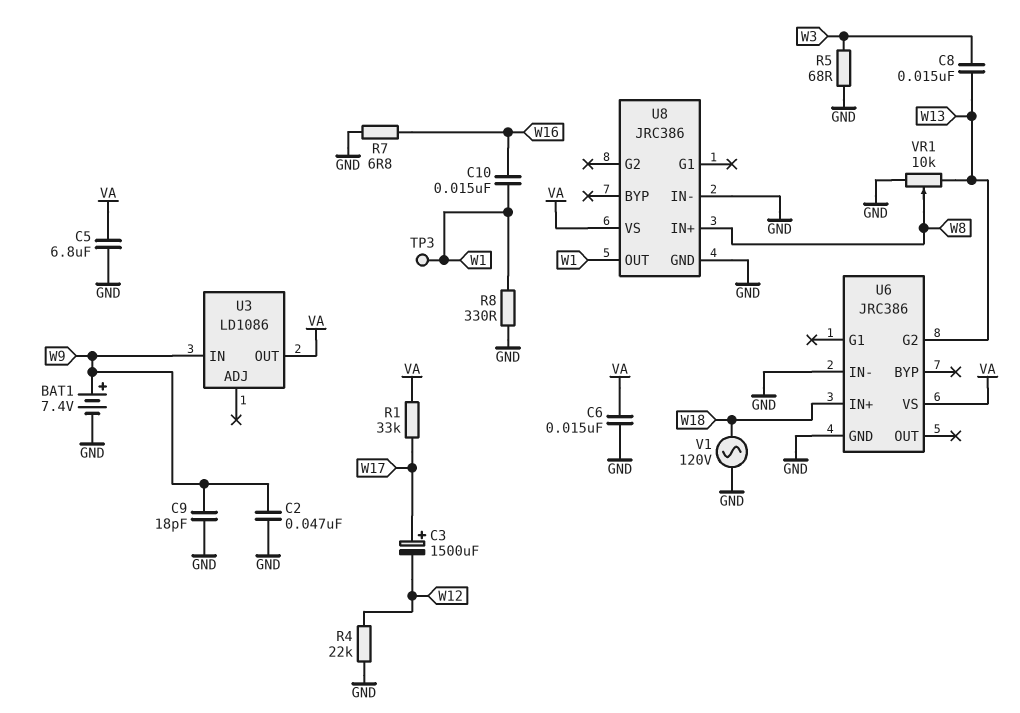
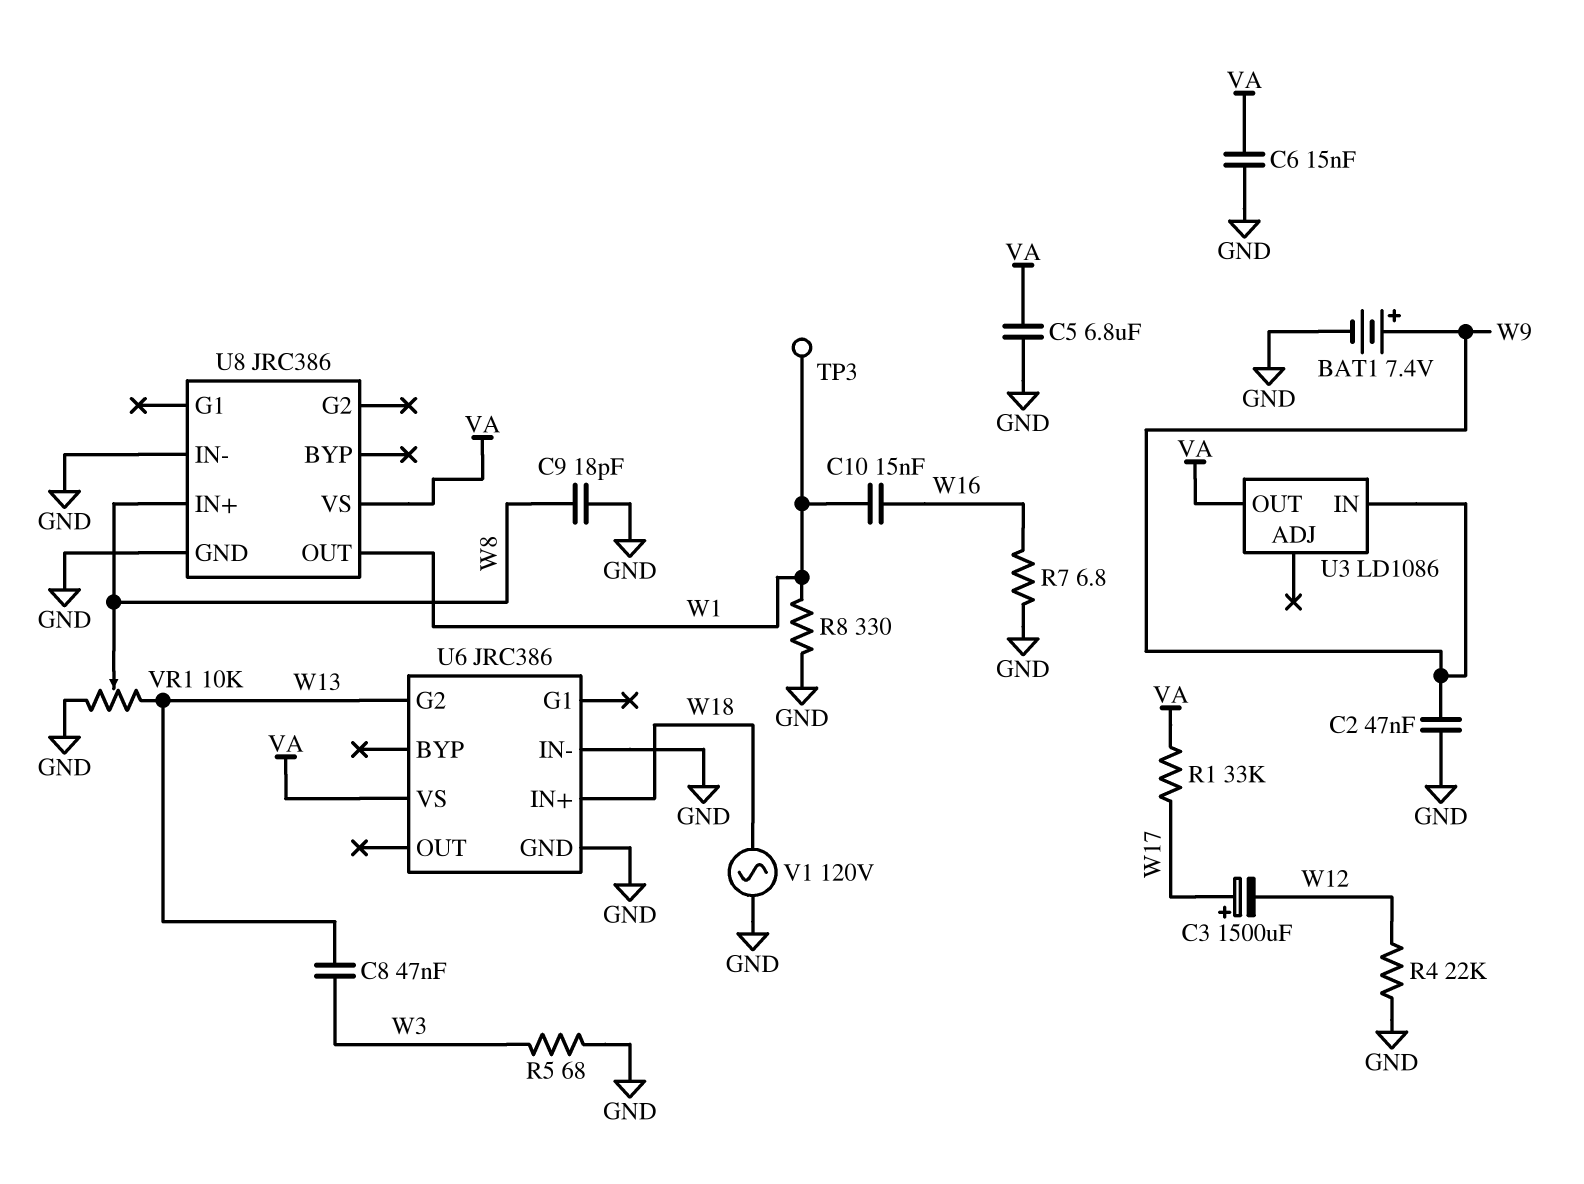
C8: 15nF (W3, W13) -> 47nF (W3, W13)
C9: 18pF (GND, W9) -> 18pF (GND, W8)

